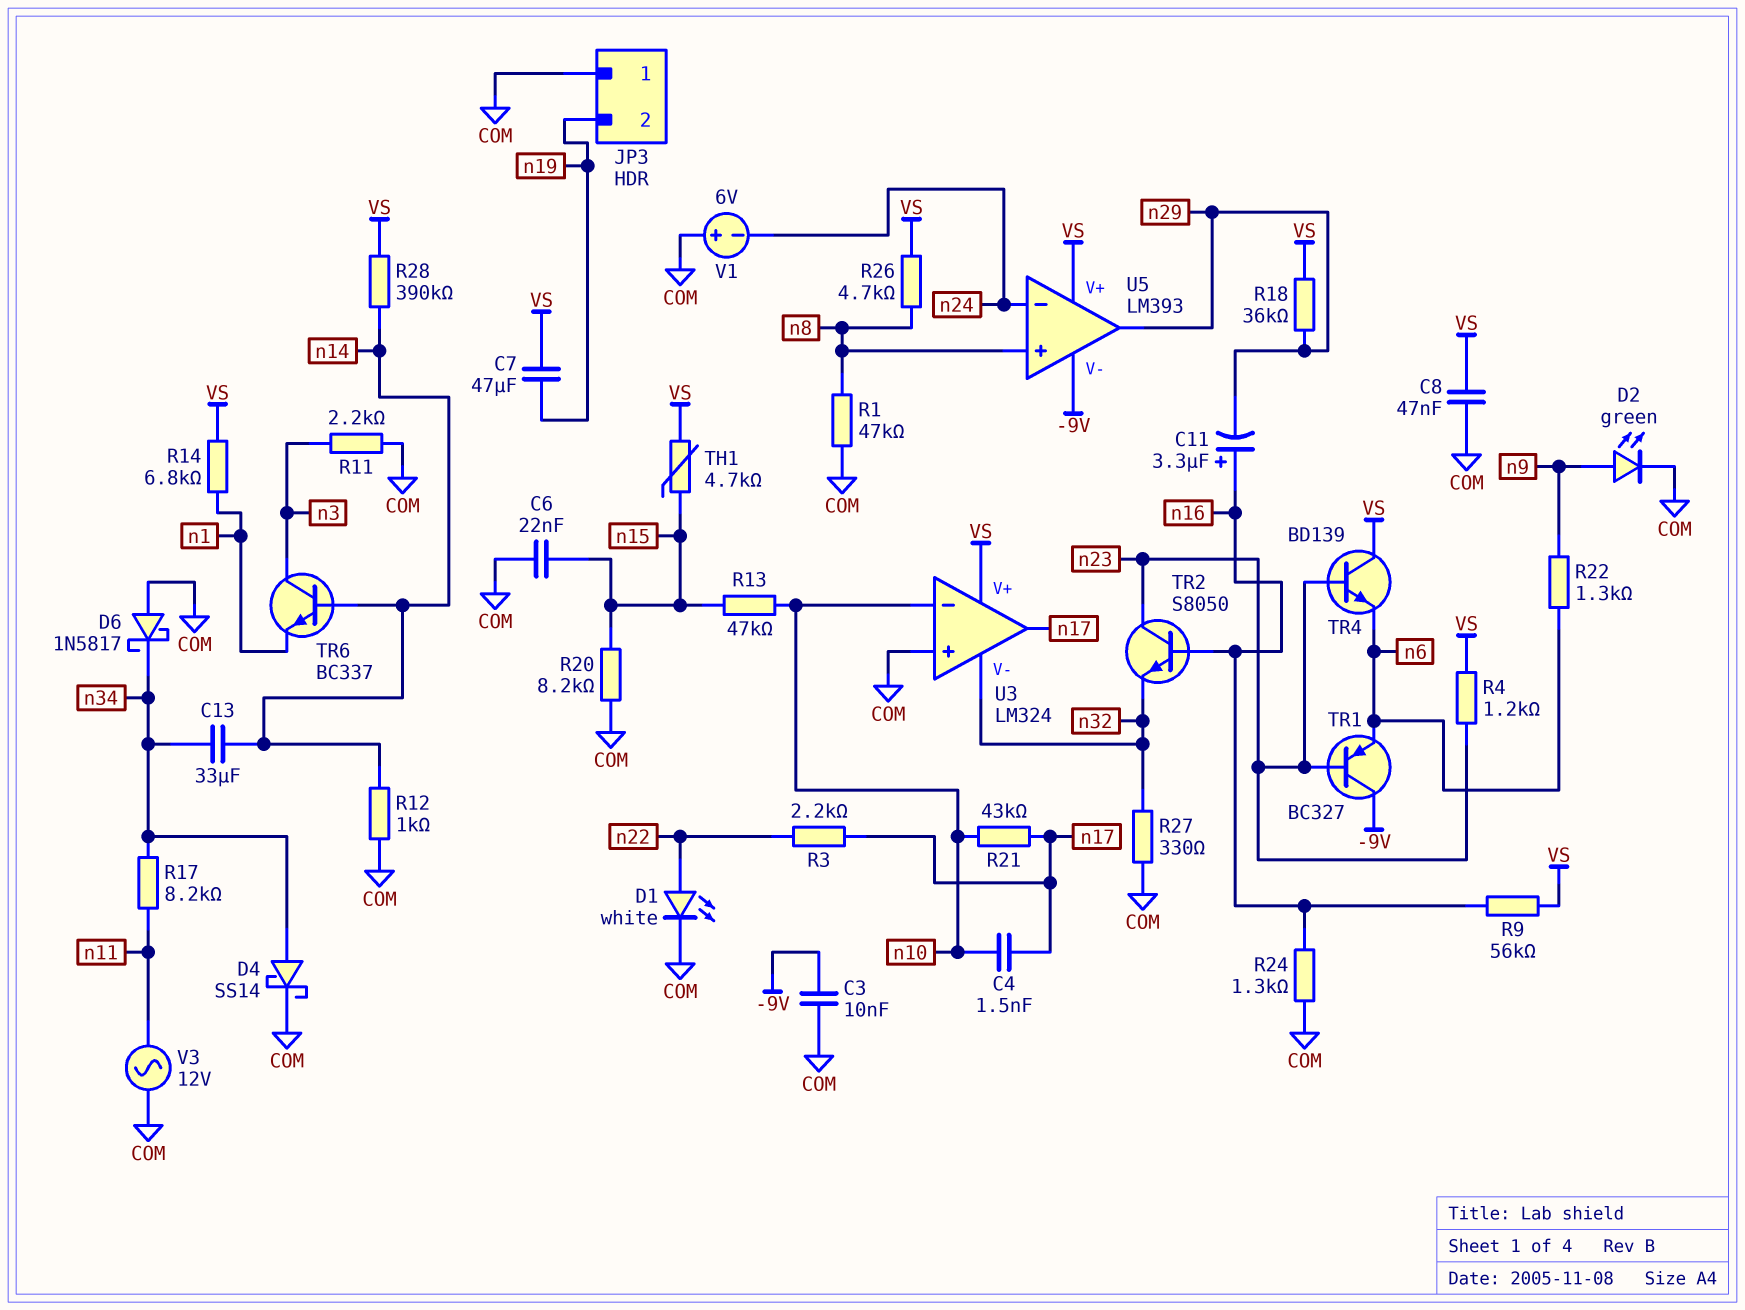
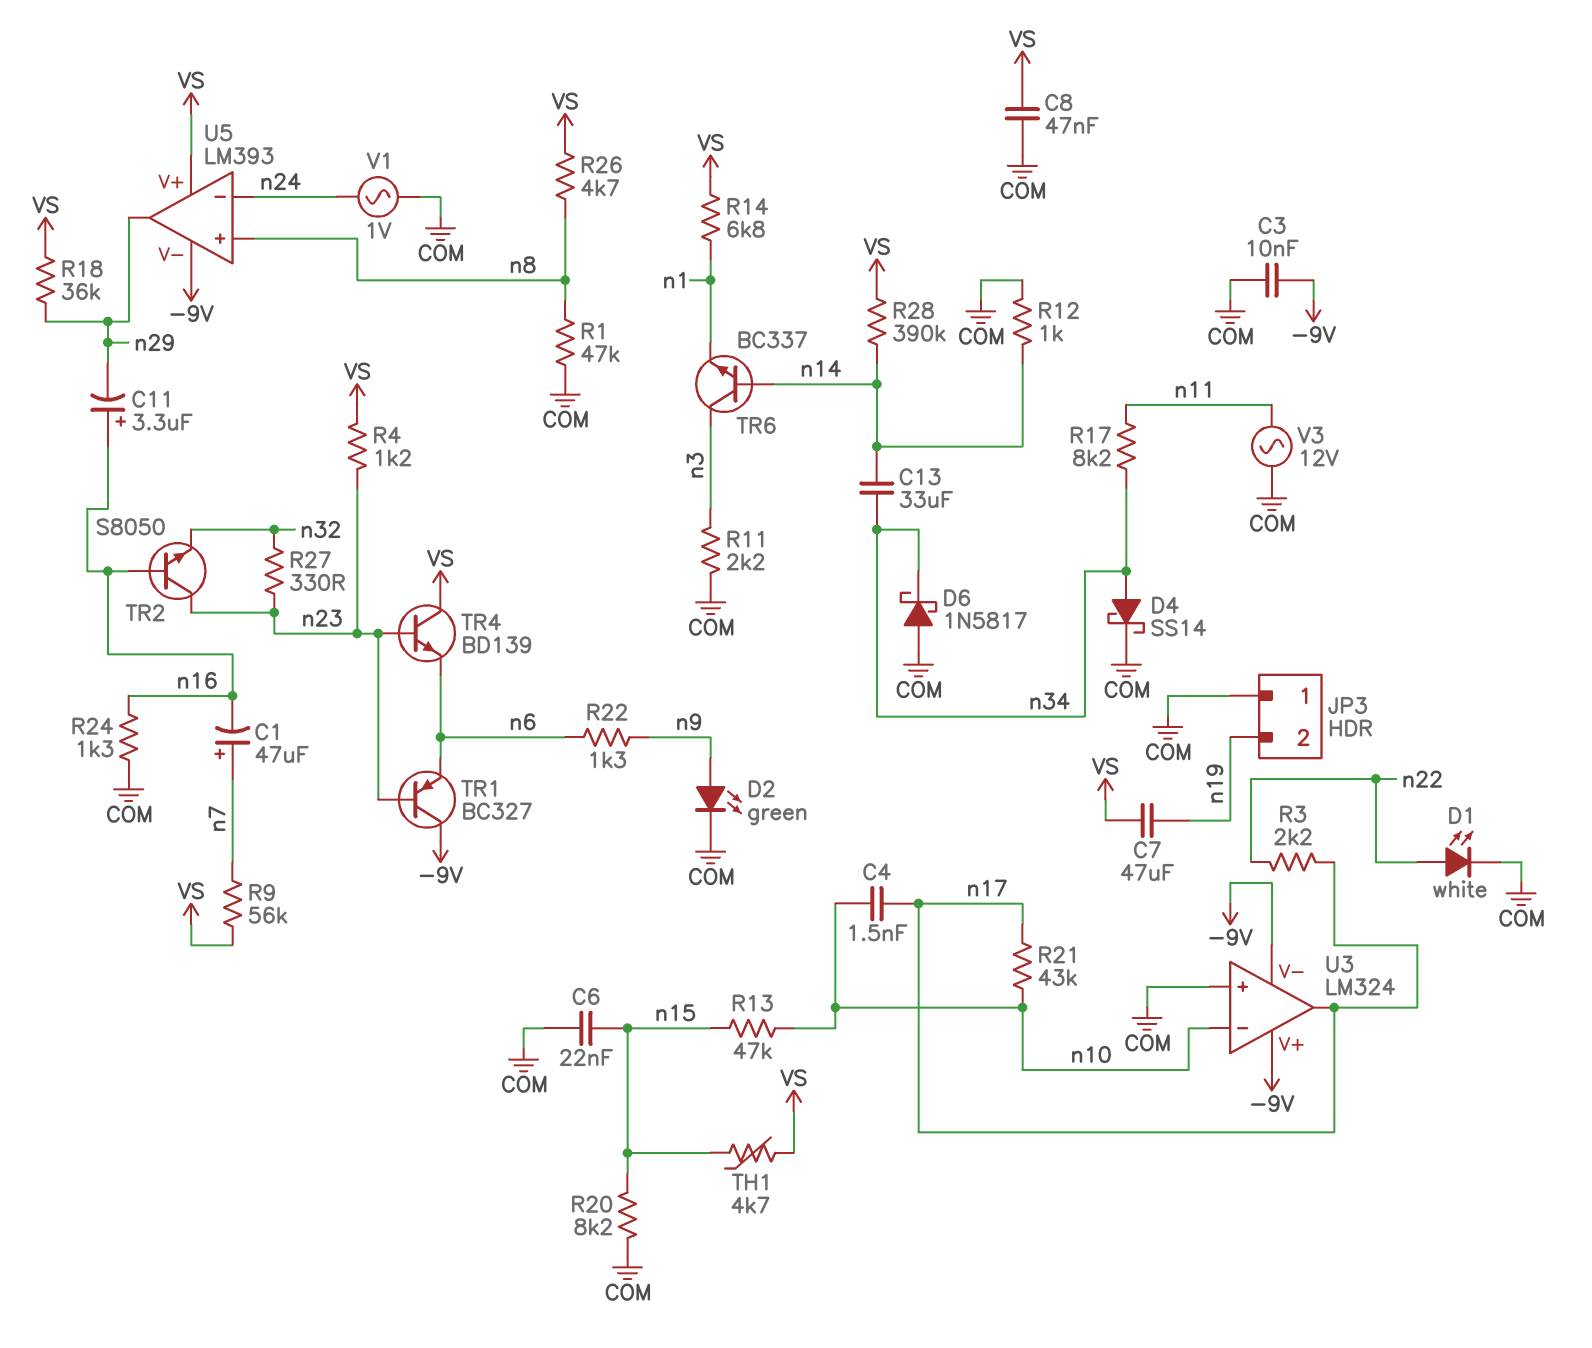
C1: none -> 47uF (plus n7, minus n16)
R9: 56k (VS, n16) -> 56k (VS, n7)
R27: 330 (COM, n32) -> 330 (n23, n32)
U3 pin V+: VS -> -9V
U3 pin V-: n32 -> -9V
V1: 6V (plus COM, minus n24) -> AC 1V (COM, n24)

